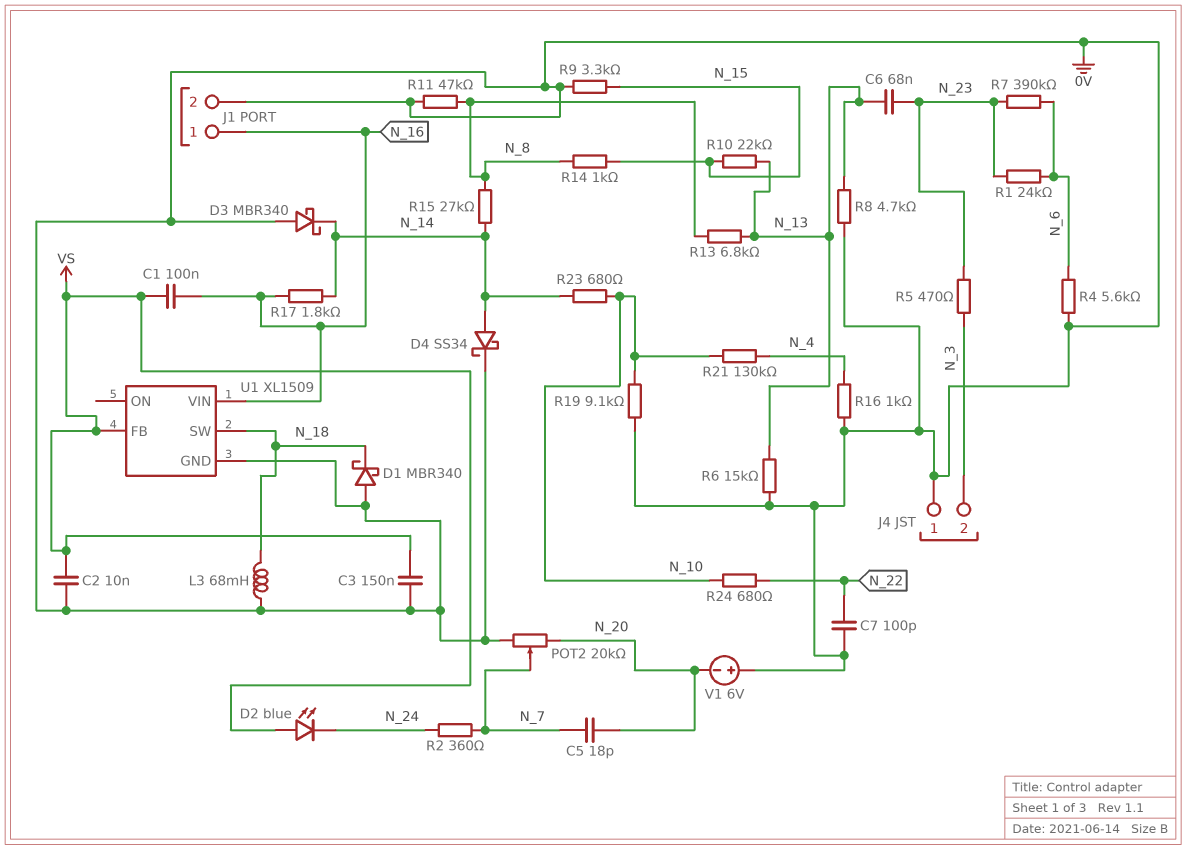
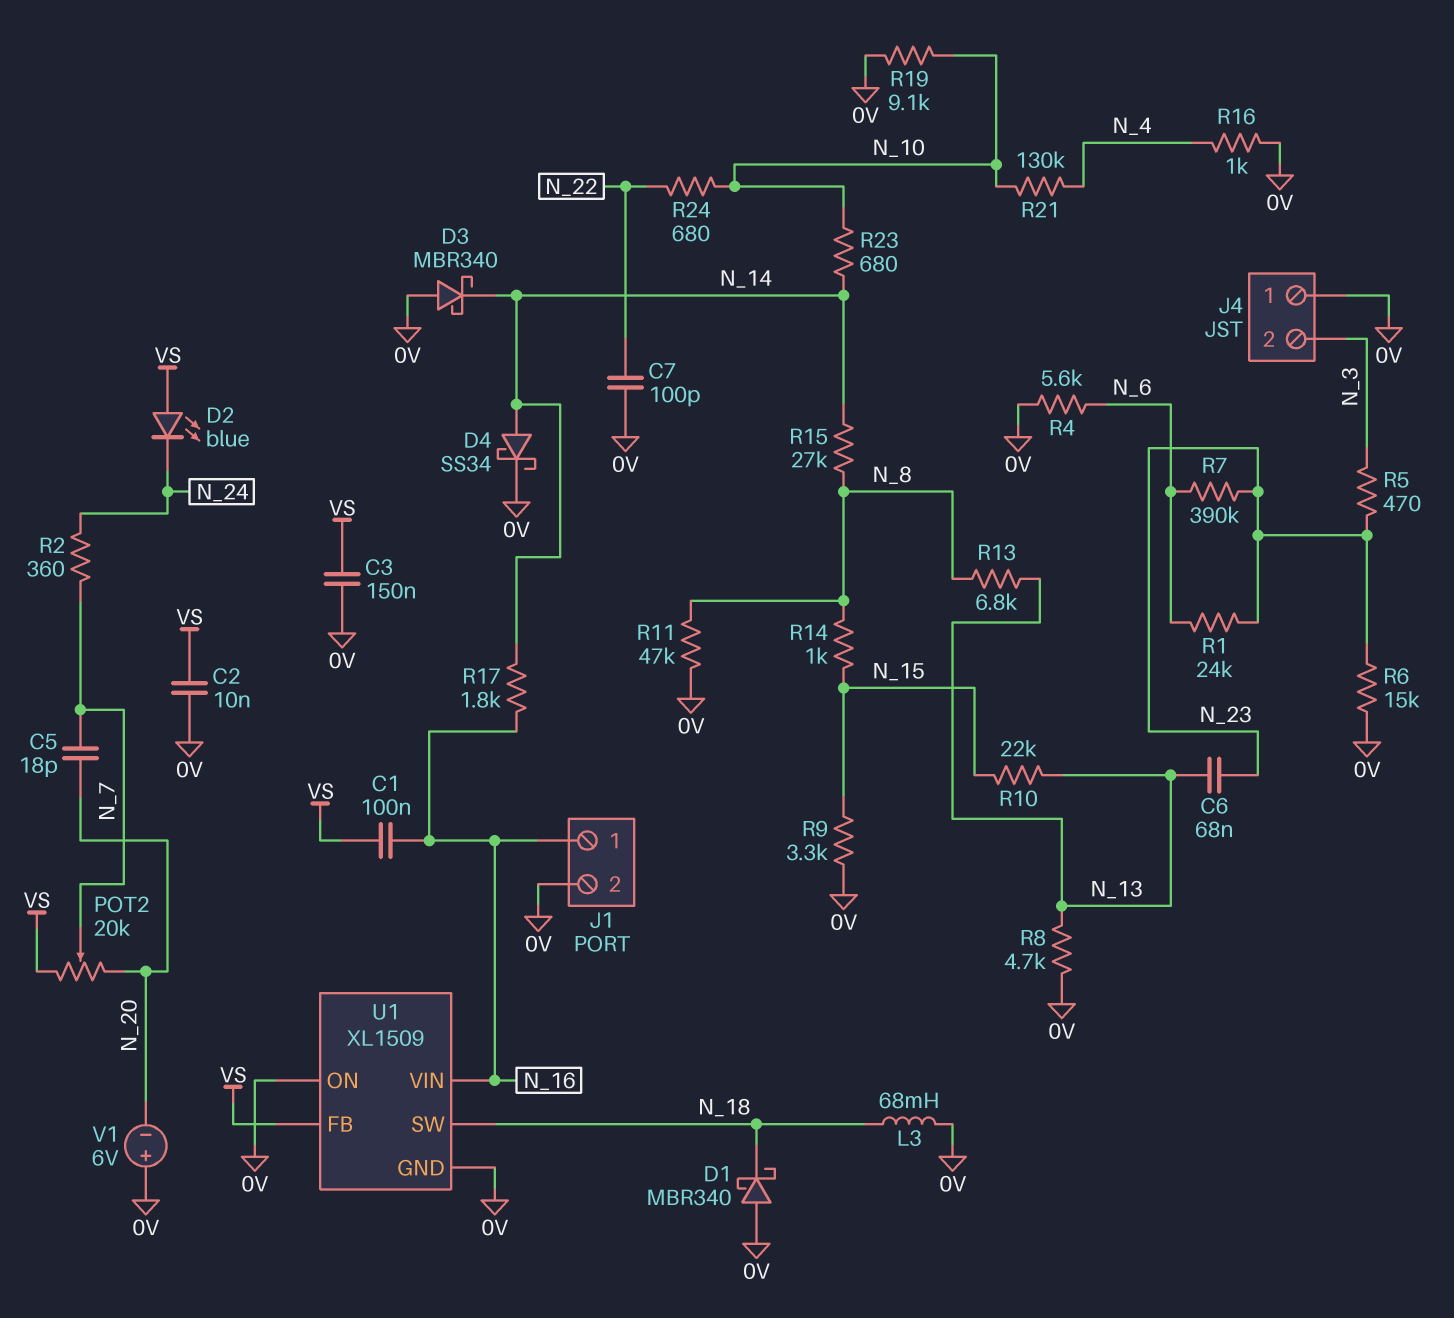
POT2: 20k (0V, N_20, wiper N_7) -> 20k (N_20, VS, wiper N_7)
R6: 15k (0V, N_13) -> 15k (0V, N_23)
U1 pin ON: none -> 0V

